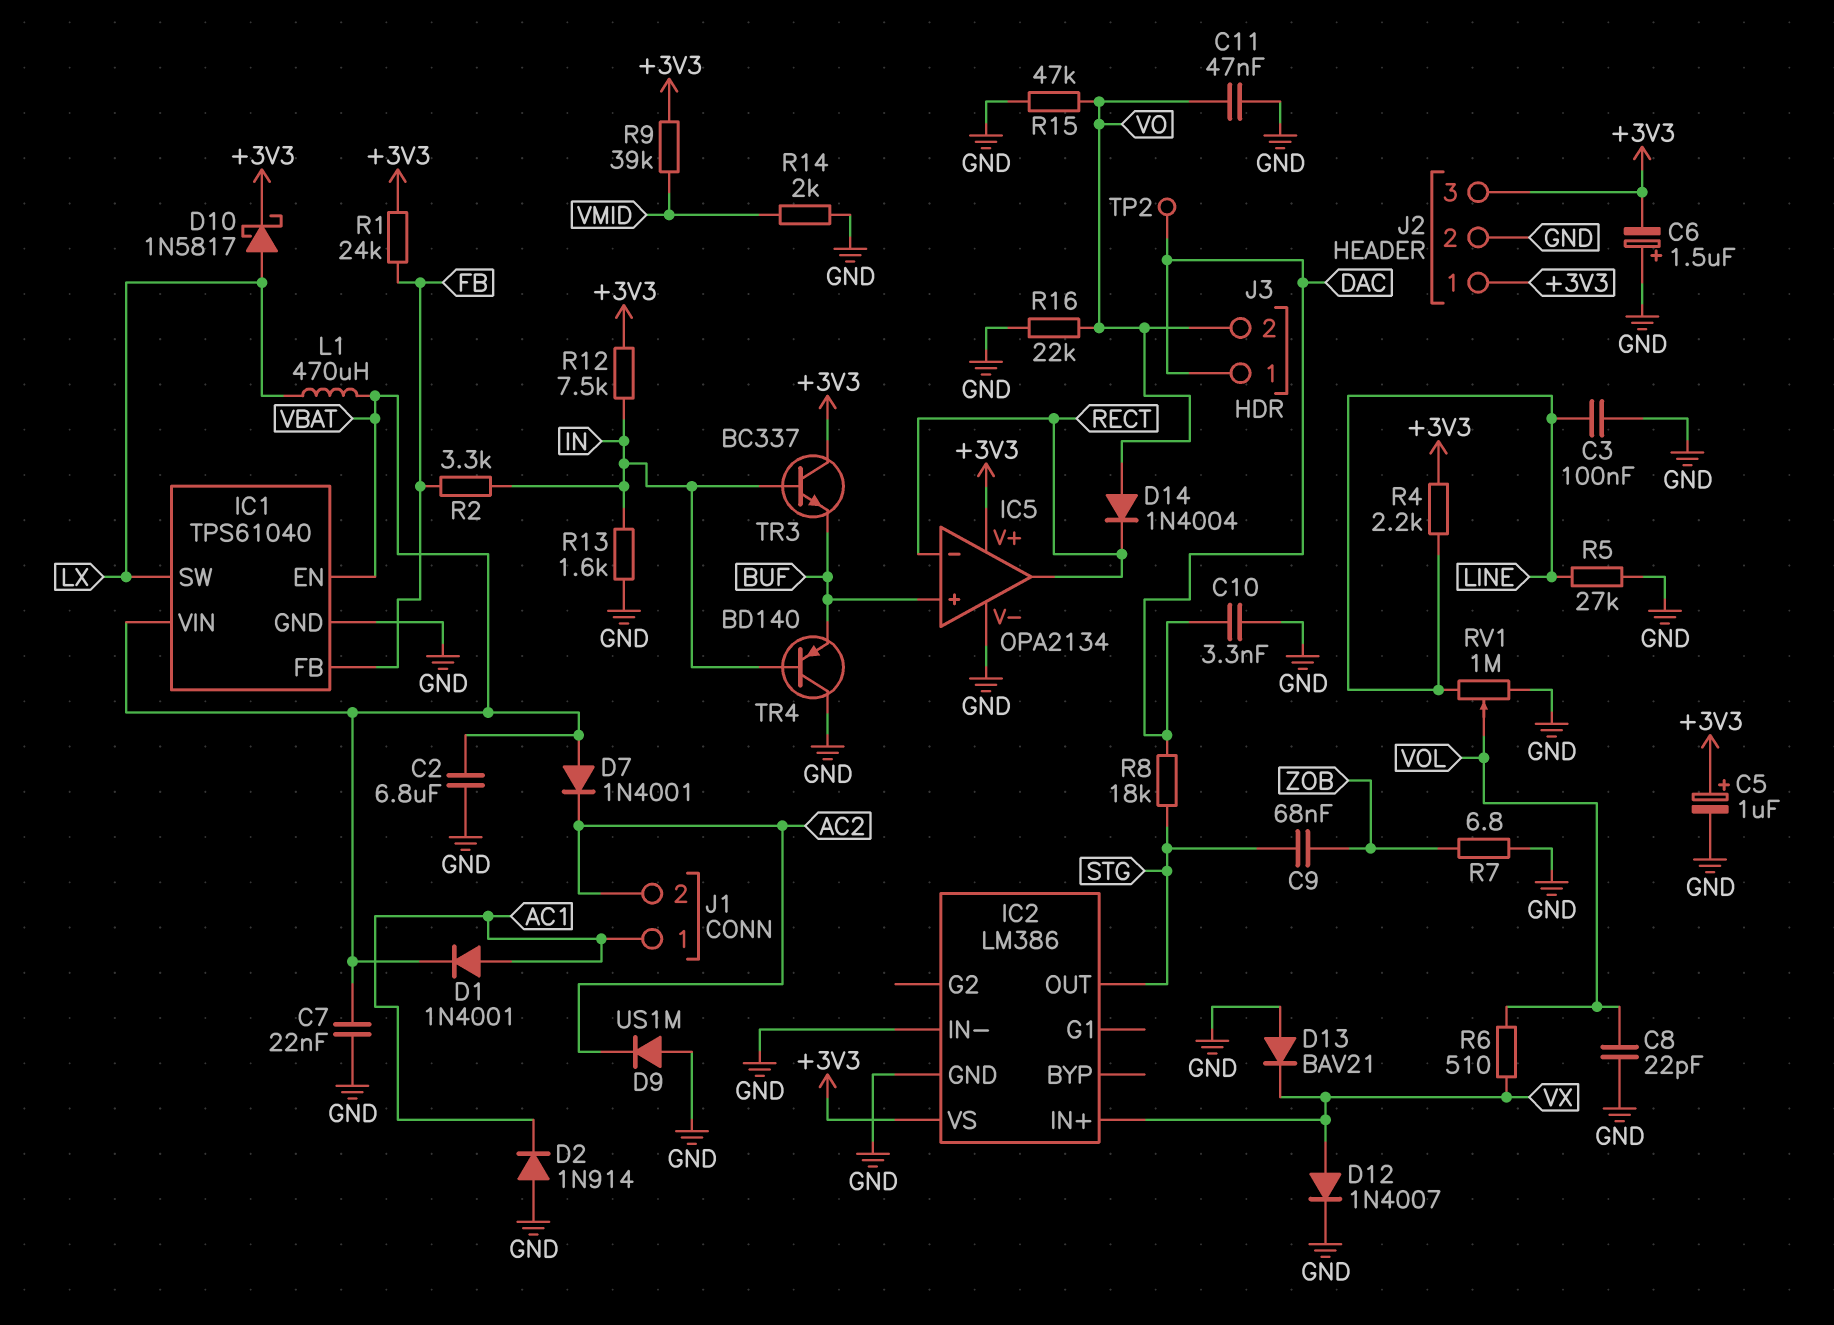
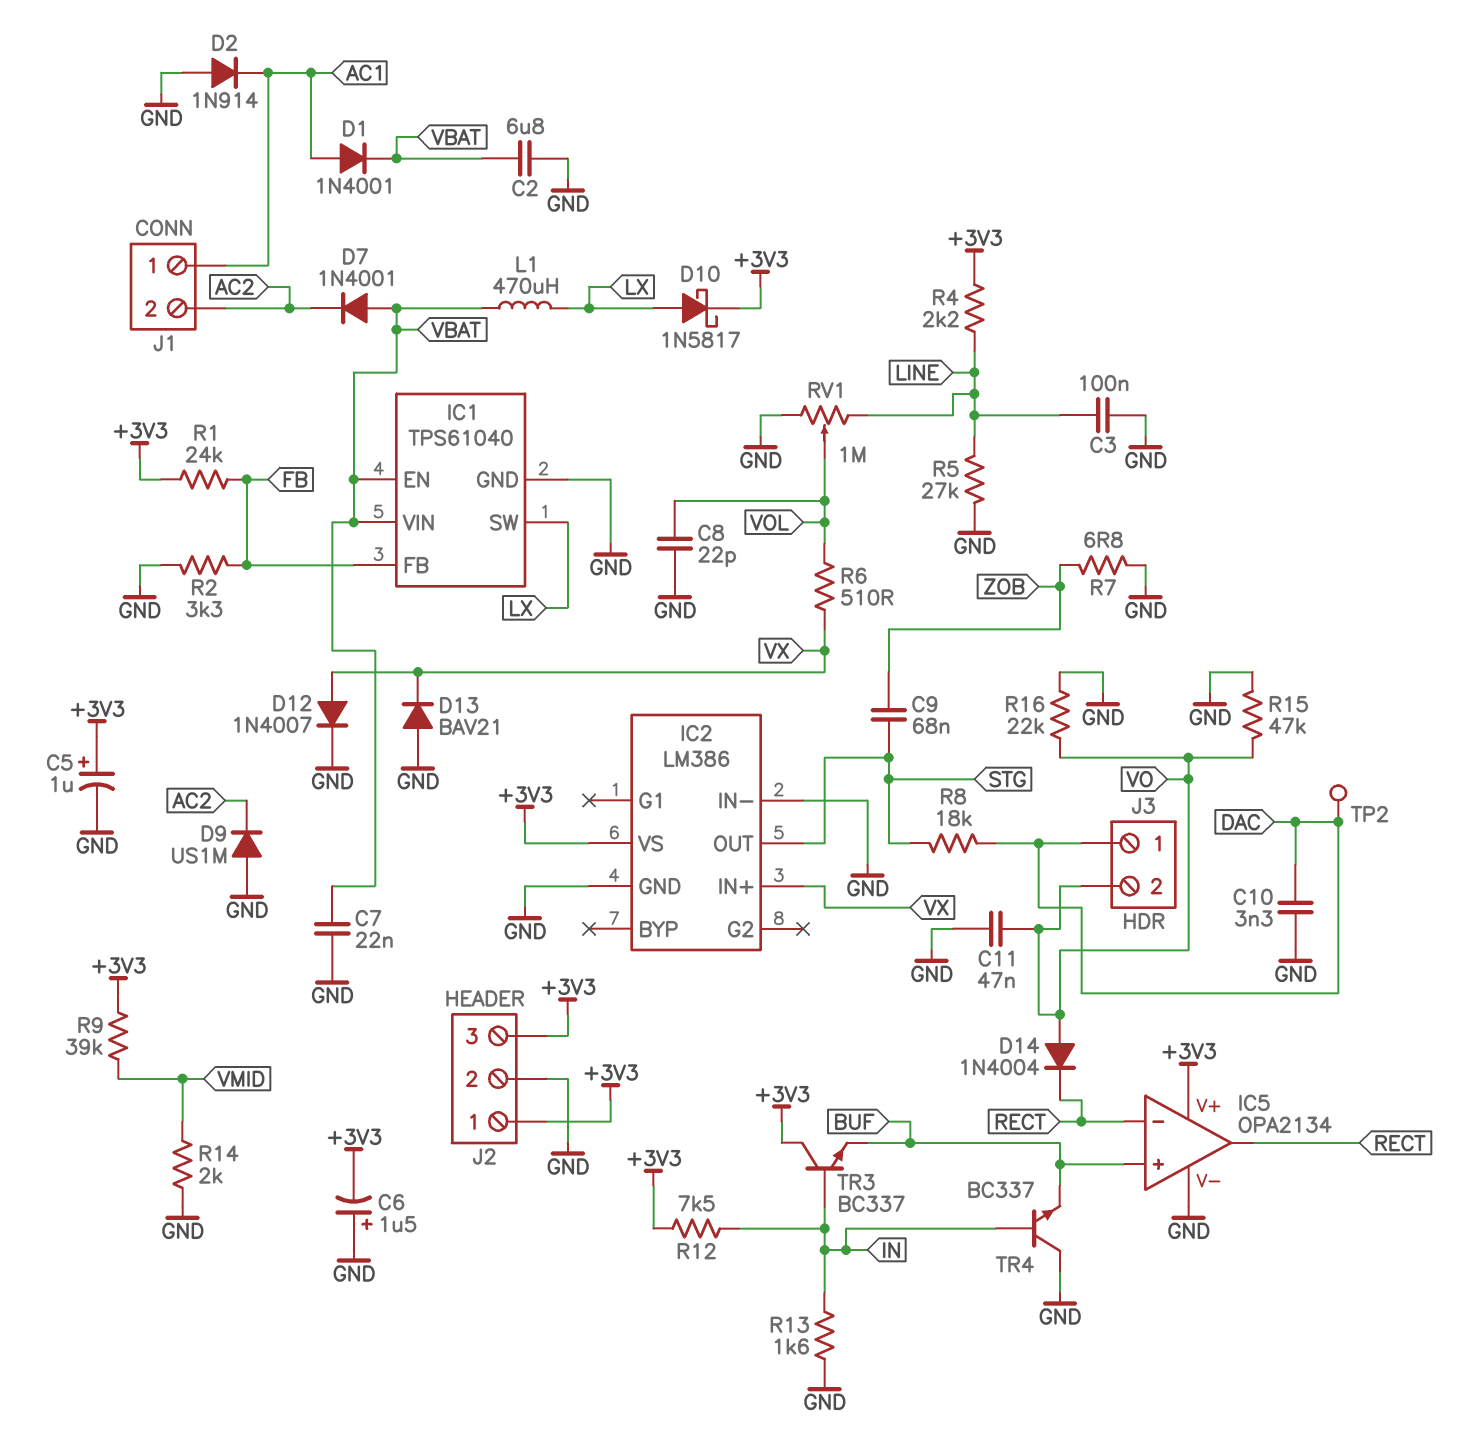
R2: 3.3k (FB, IN) -> 3.3k (FB, GND)
TR4: PNP BD140 (B IN, C GND, E BUF) -> NPN BC337 (B IN, C GND, E BUF)

